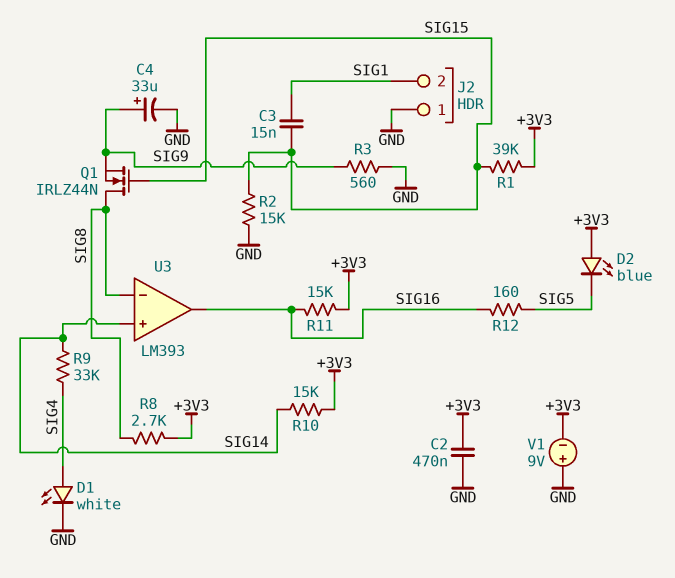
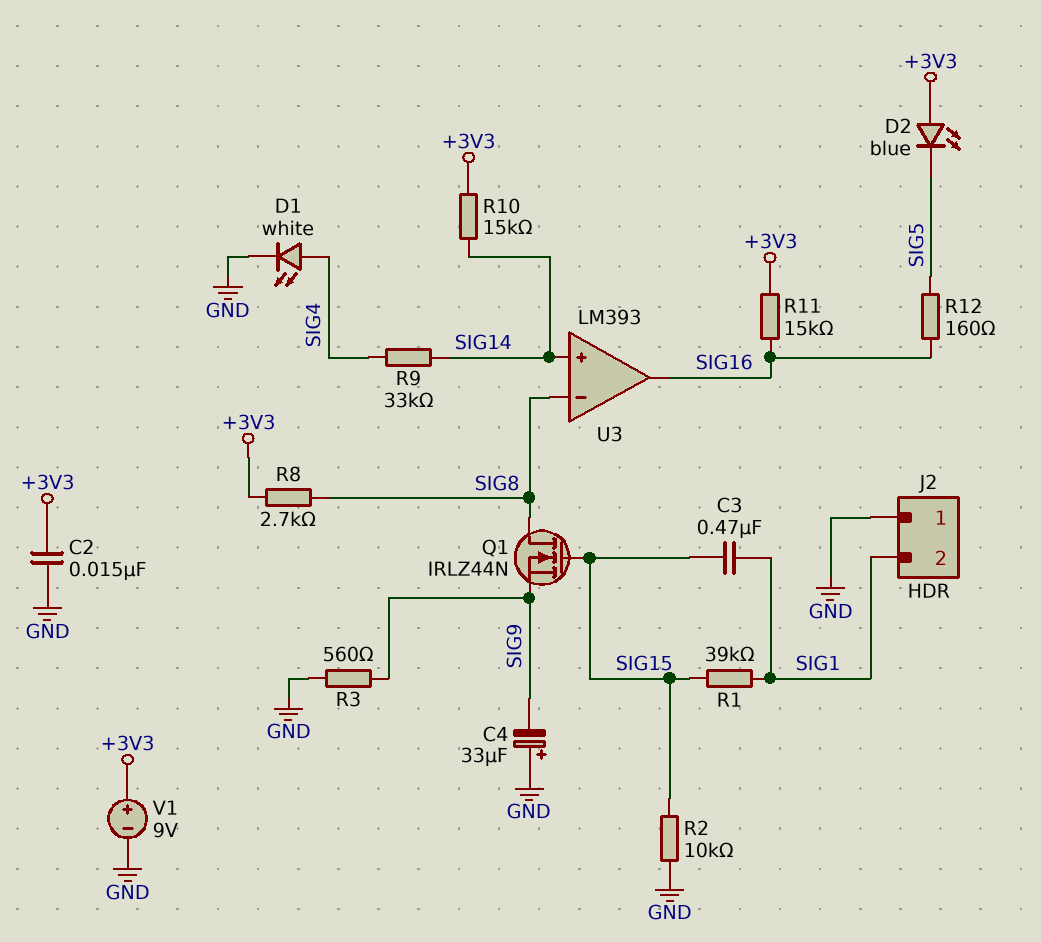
C2: 470nF (+3V3, GND) -> 15nF (+3V3, GND)
C3: 15nF (SIG1, SIG15) -> 470nF (SIG1, SIG15)
C4: 33uF (plus SIG9, minus GND) -> 33uF (plus GND, minus SIG9)
R1: 39k (+3V3, SIG15) -> 39k (SIG1, SIG15)
R2: 15k (GND, SIG15) -> 10k (GND, SIG15)
V1: 9V (plus GND, minus +3V3) -> 9V (plus +3V3, minus GND)

